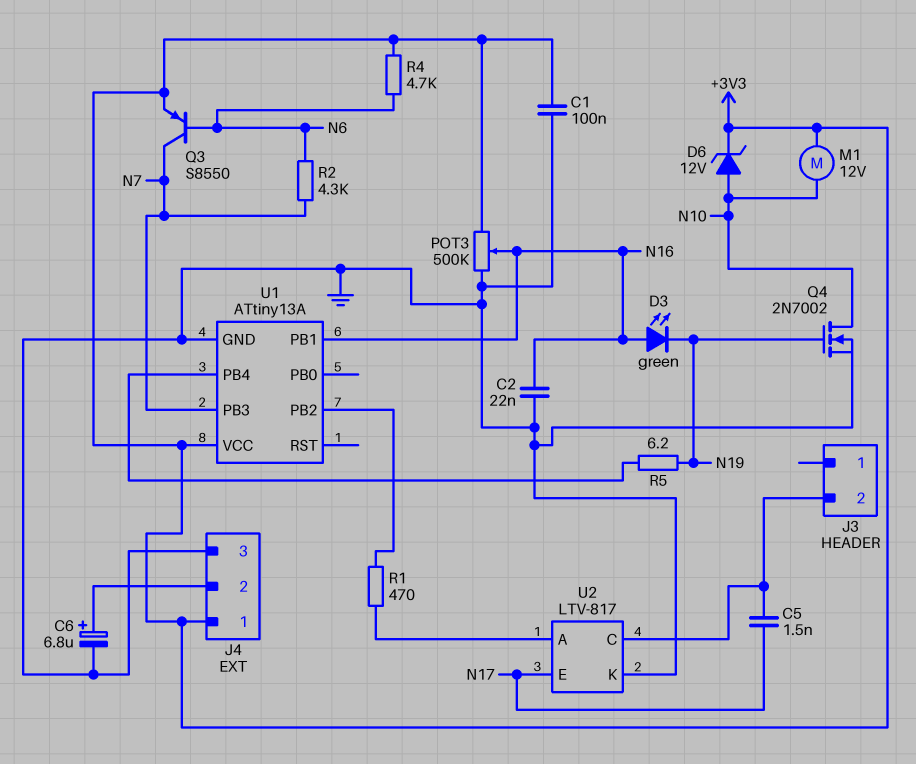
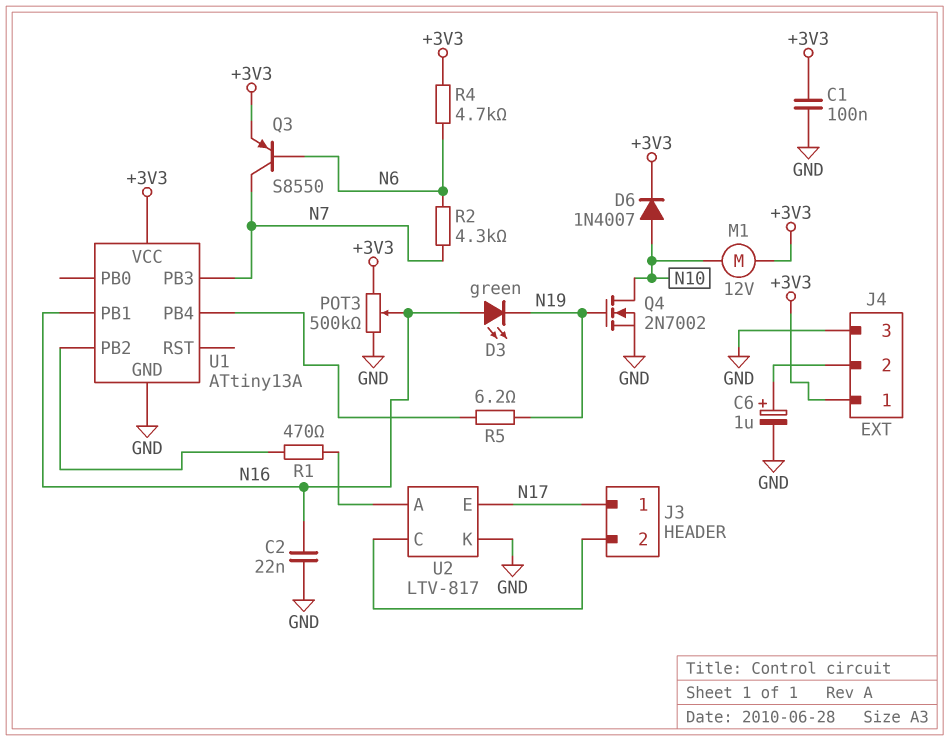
C5: 1.5nF (J3/2, N17) -> none
C6: 6.8uF (plus J4/2, minus GND) -> 1uF (plus J4/2, minus GND)
D6: zener 12V (A N10, K +3V3) -> diode 1N4007 (A N10, K +3V3)
J3 pin 1: none -> N17

